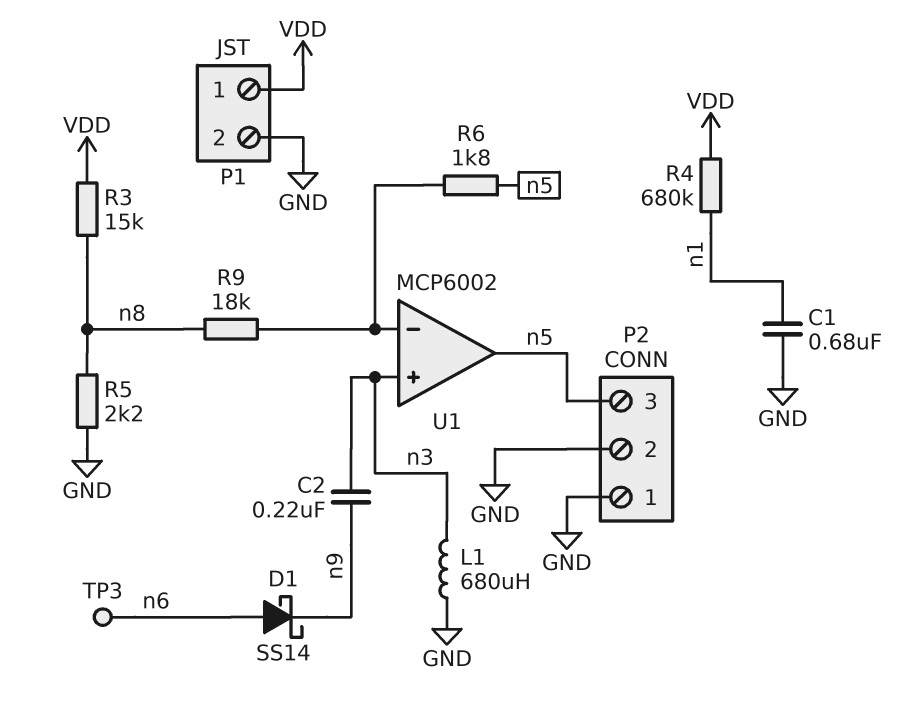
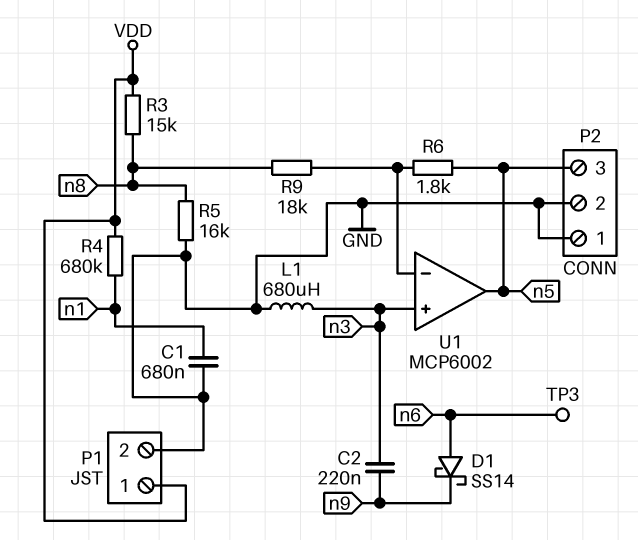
R5: 2.2k (GND, n8) -> 16k (GND, n8)

